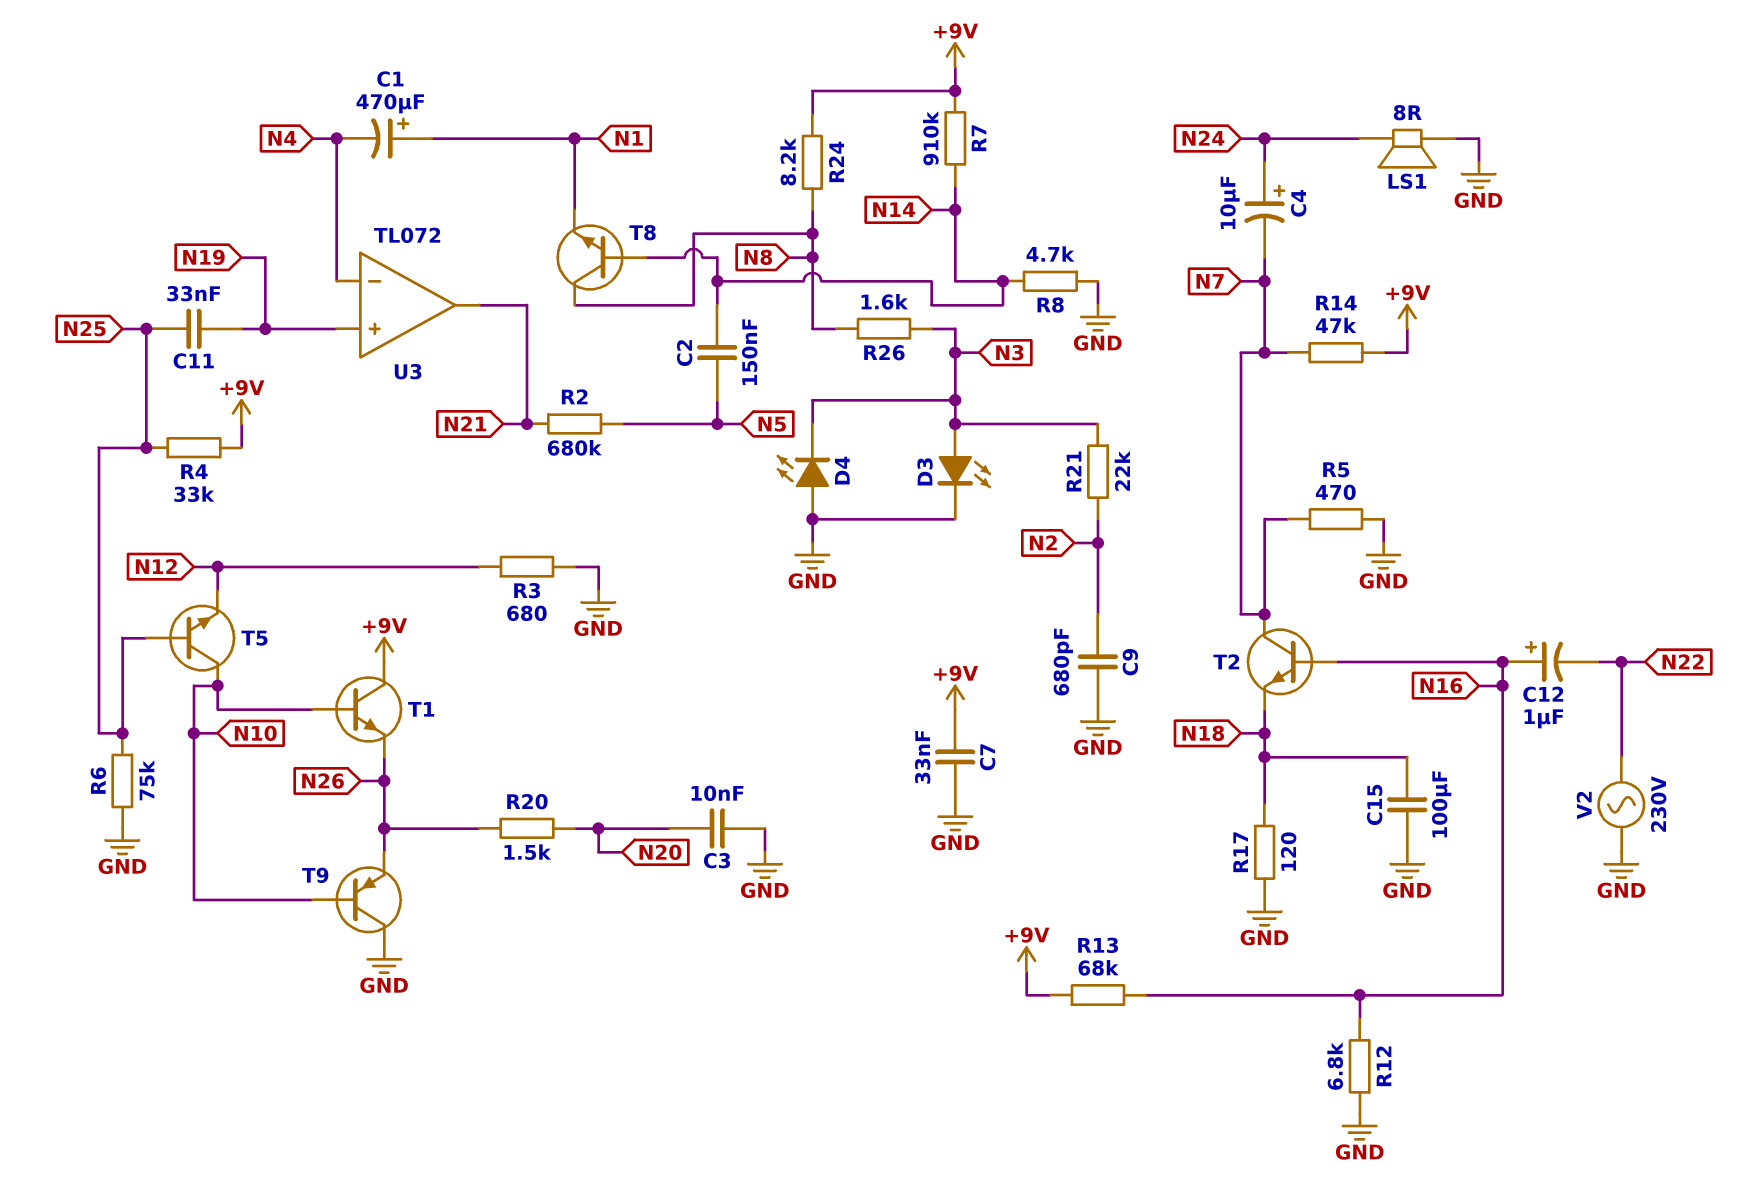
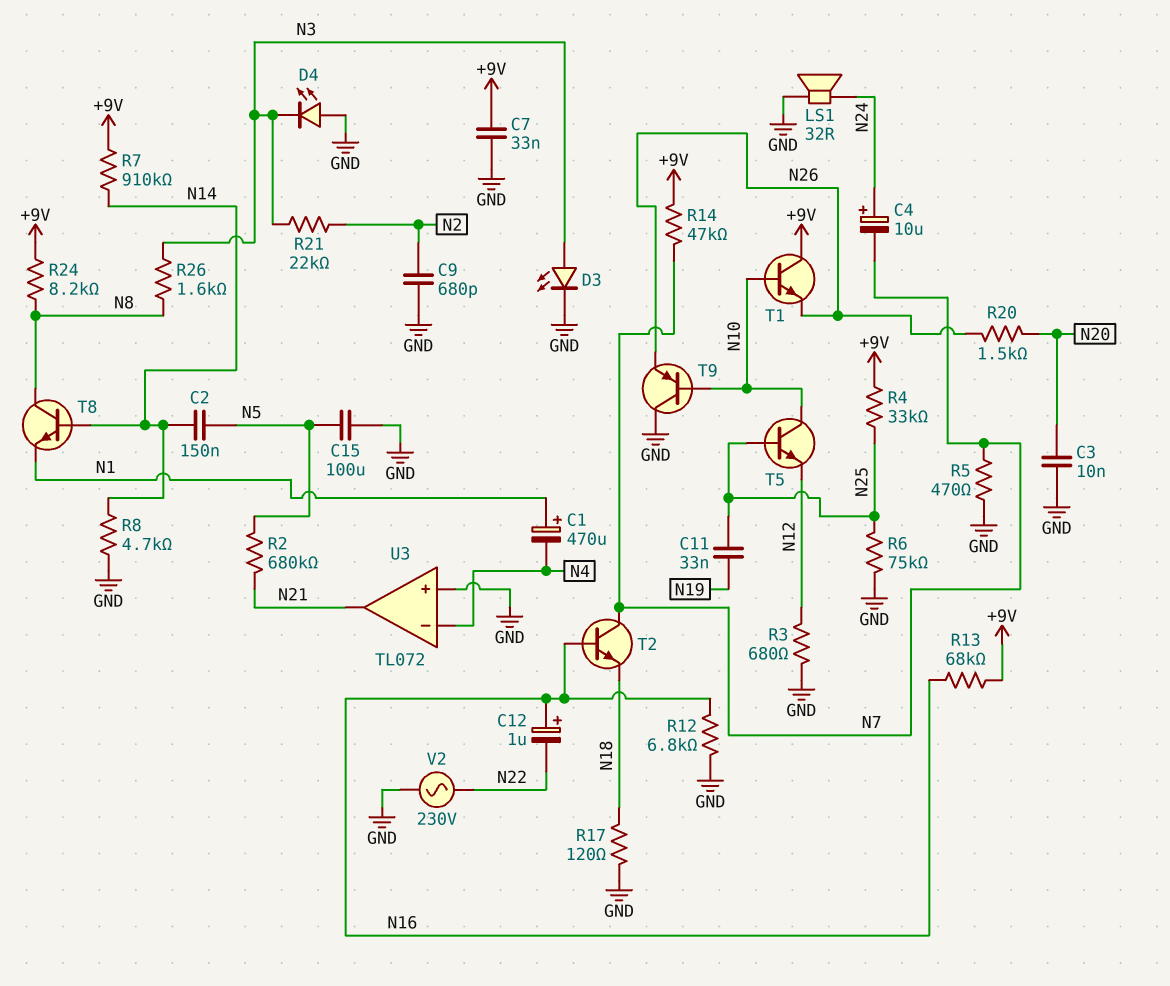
C15: 100uF (GND, N18) -> 100uF (GND, N5)
LS1: speaker 8R (GND, N24) -> speaker 32R (GND, N24)
U3 pin in+: N19 -> GND

